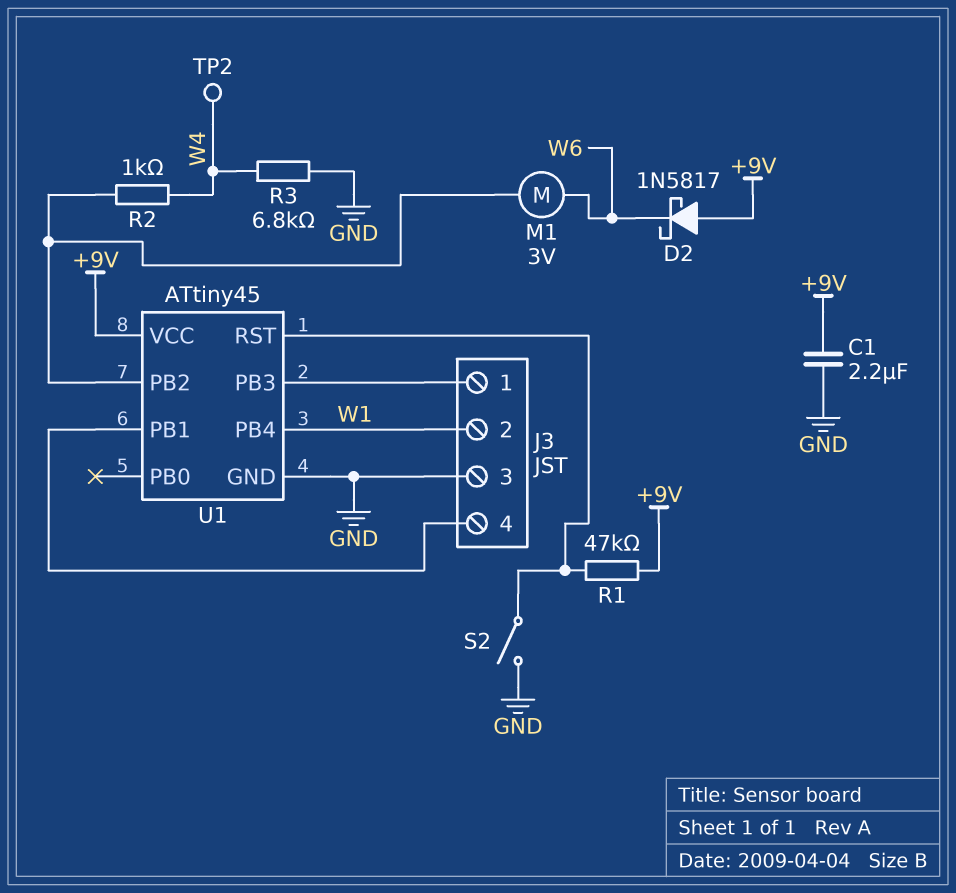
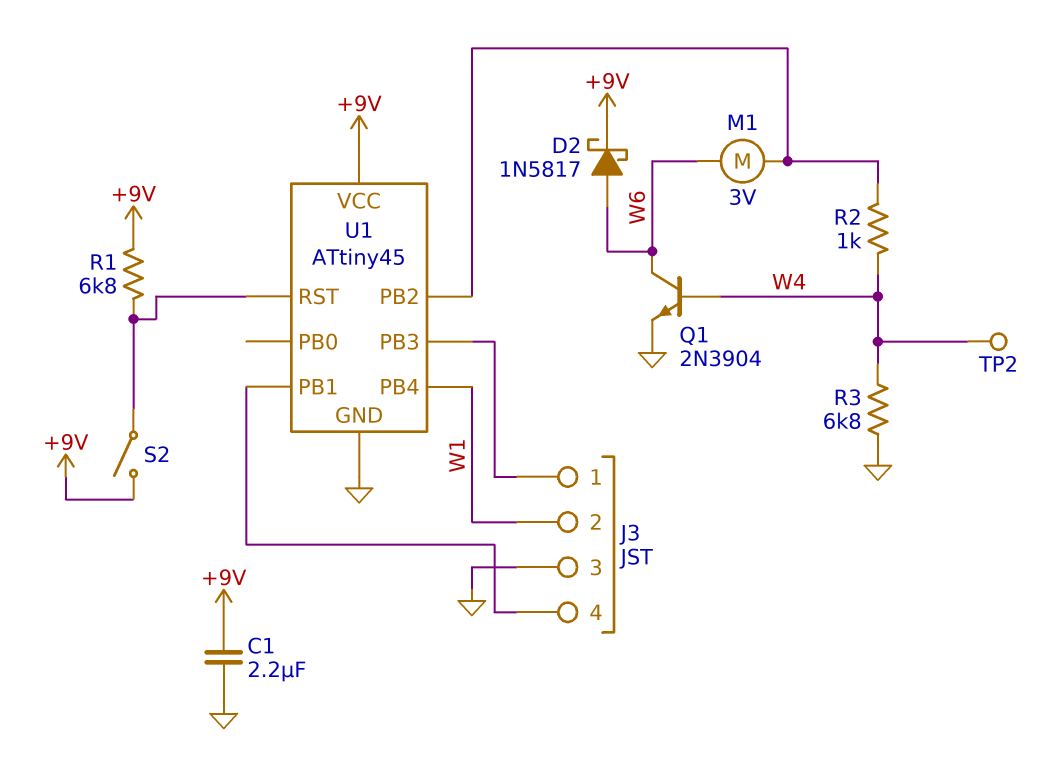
D2: schottky 1N5817 (A +9V, K W6) -> schottky 1N5817 (A W6, K +9V)
Q1: none -> NPN 2N3904 (B W4, C W6, E GND)
R1: 47k (+9V, U1/RST) -> 6.8k (+9V, U1/RST)
S2: switch (GND, U1/RST) -> switch (+9V, U1/RST)

